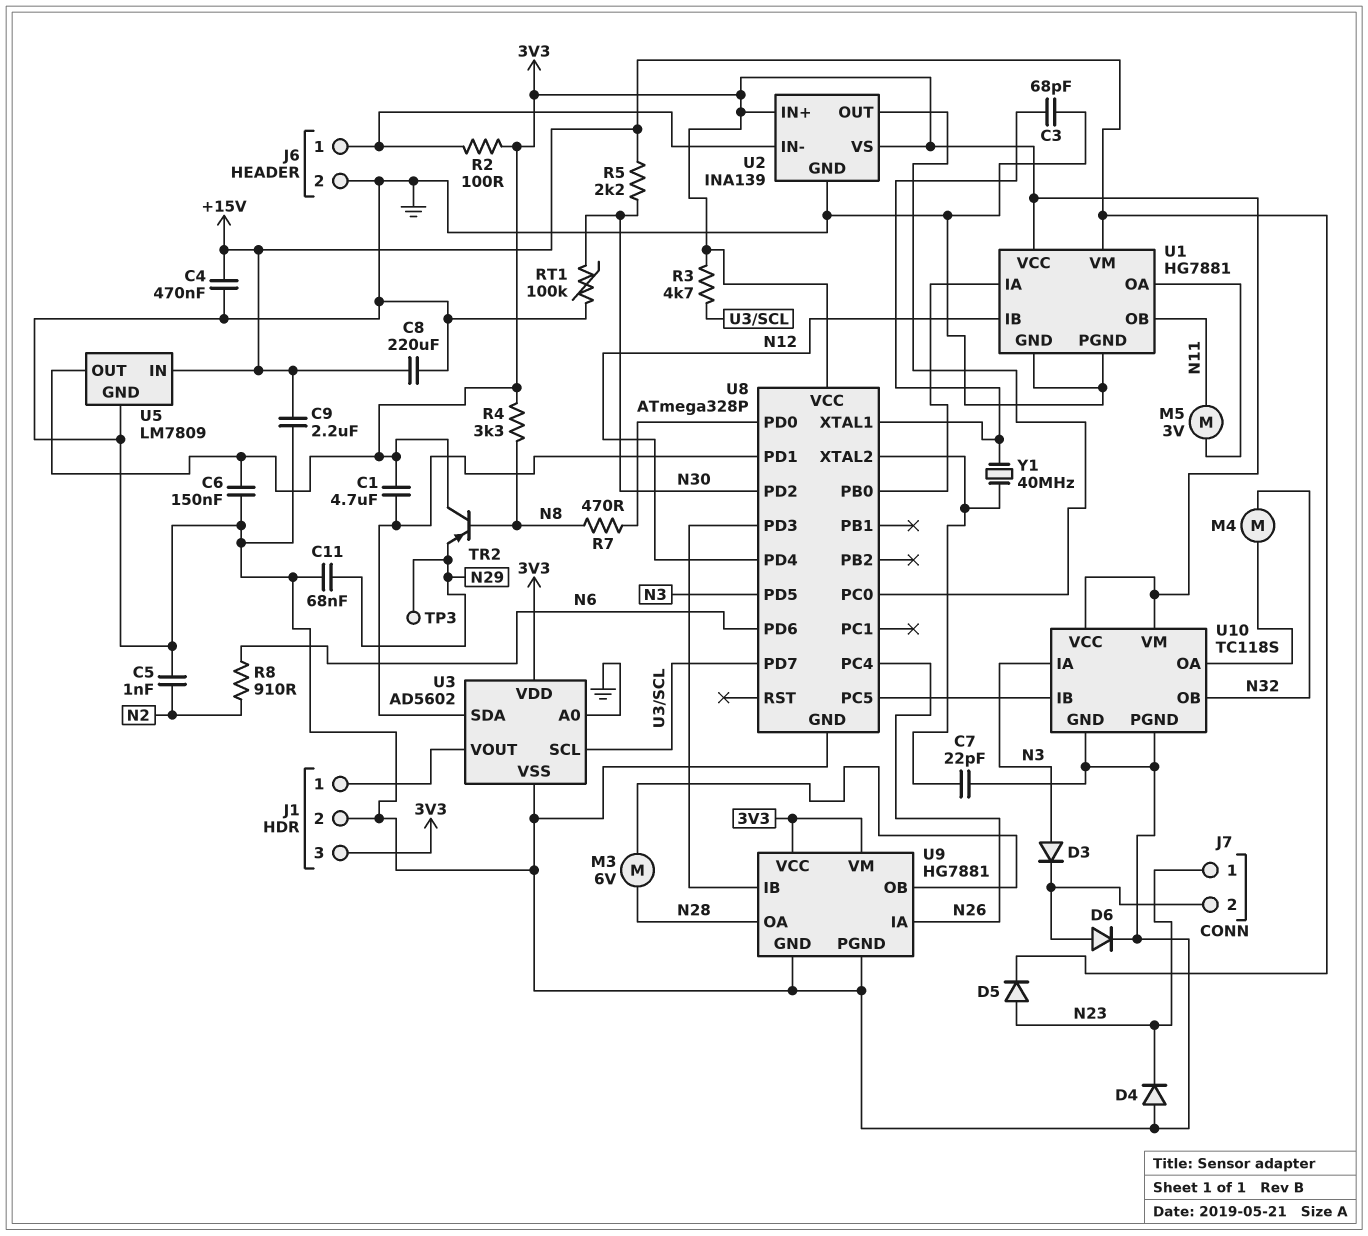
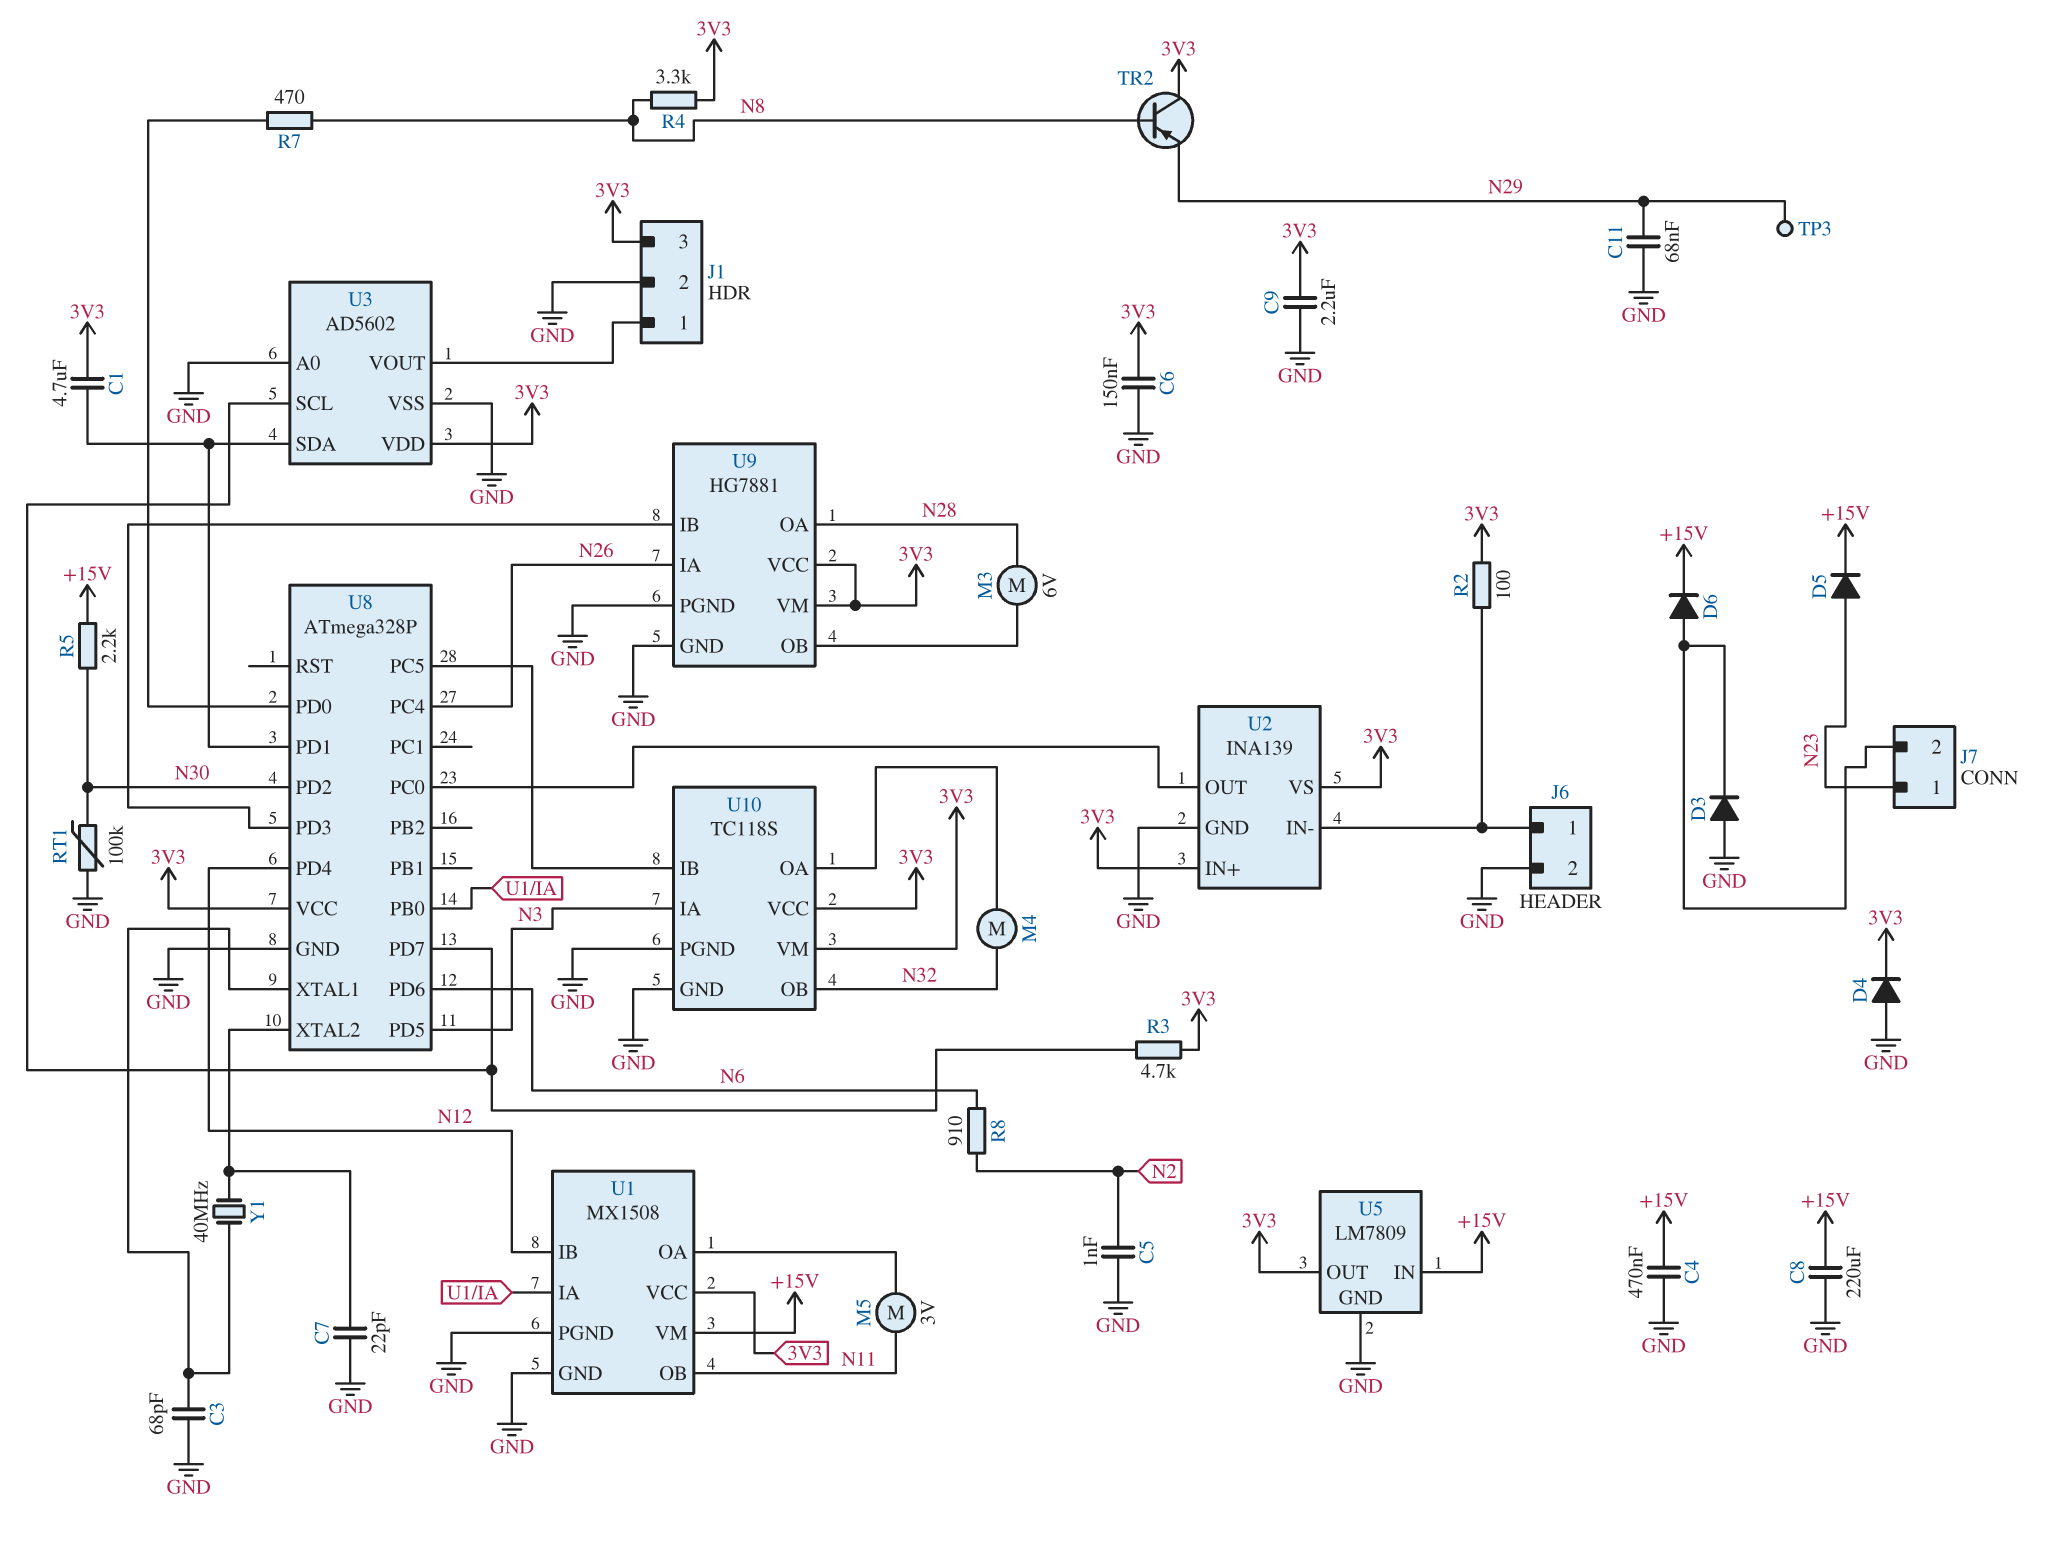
C9: 2.2uF (+15V, GND) -> 2.2uF (3V3, GND)
D3: diode (A N3, K J7/2) -> diode (A GND, K J7/2)
D4: diode (A GND, K N23) -> diode (A GND, K 3V3)
D6: diode (A J7/2, K GND) -> diode (A J7/2, K +15V)
U1: HG7881 -> MX1508

